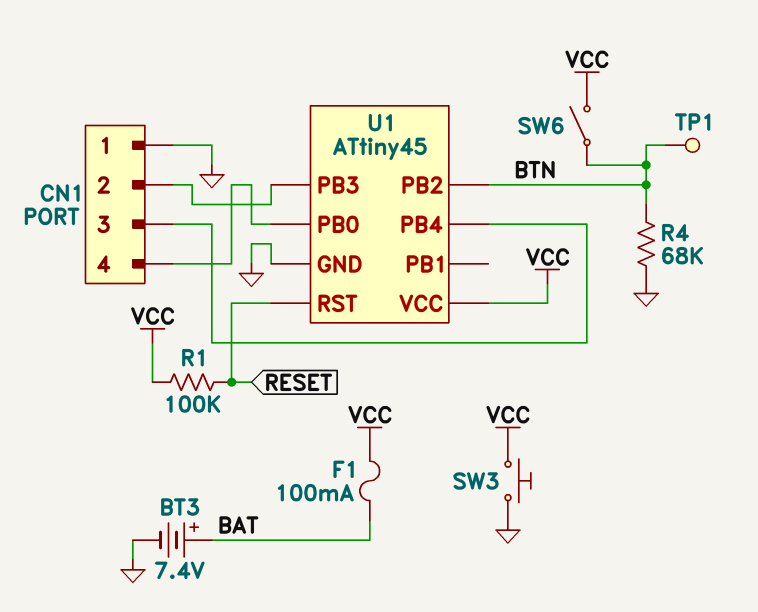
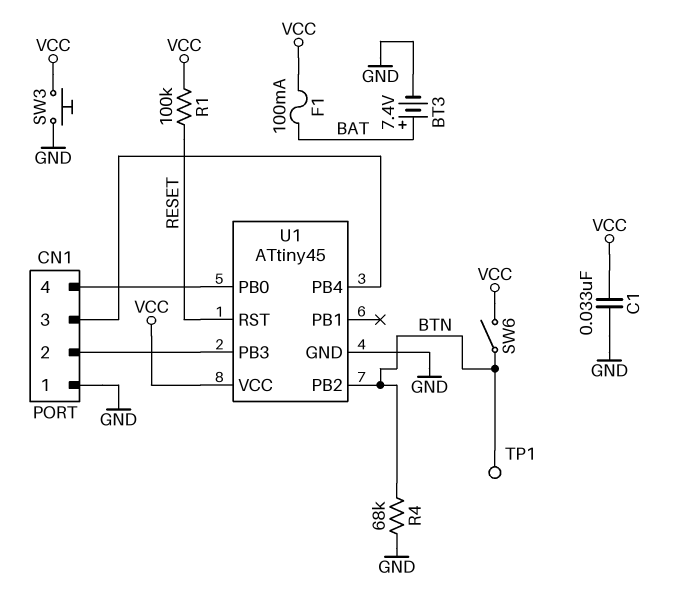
C1: none -> 33nF (GND, VCC)

